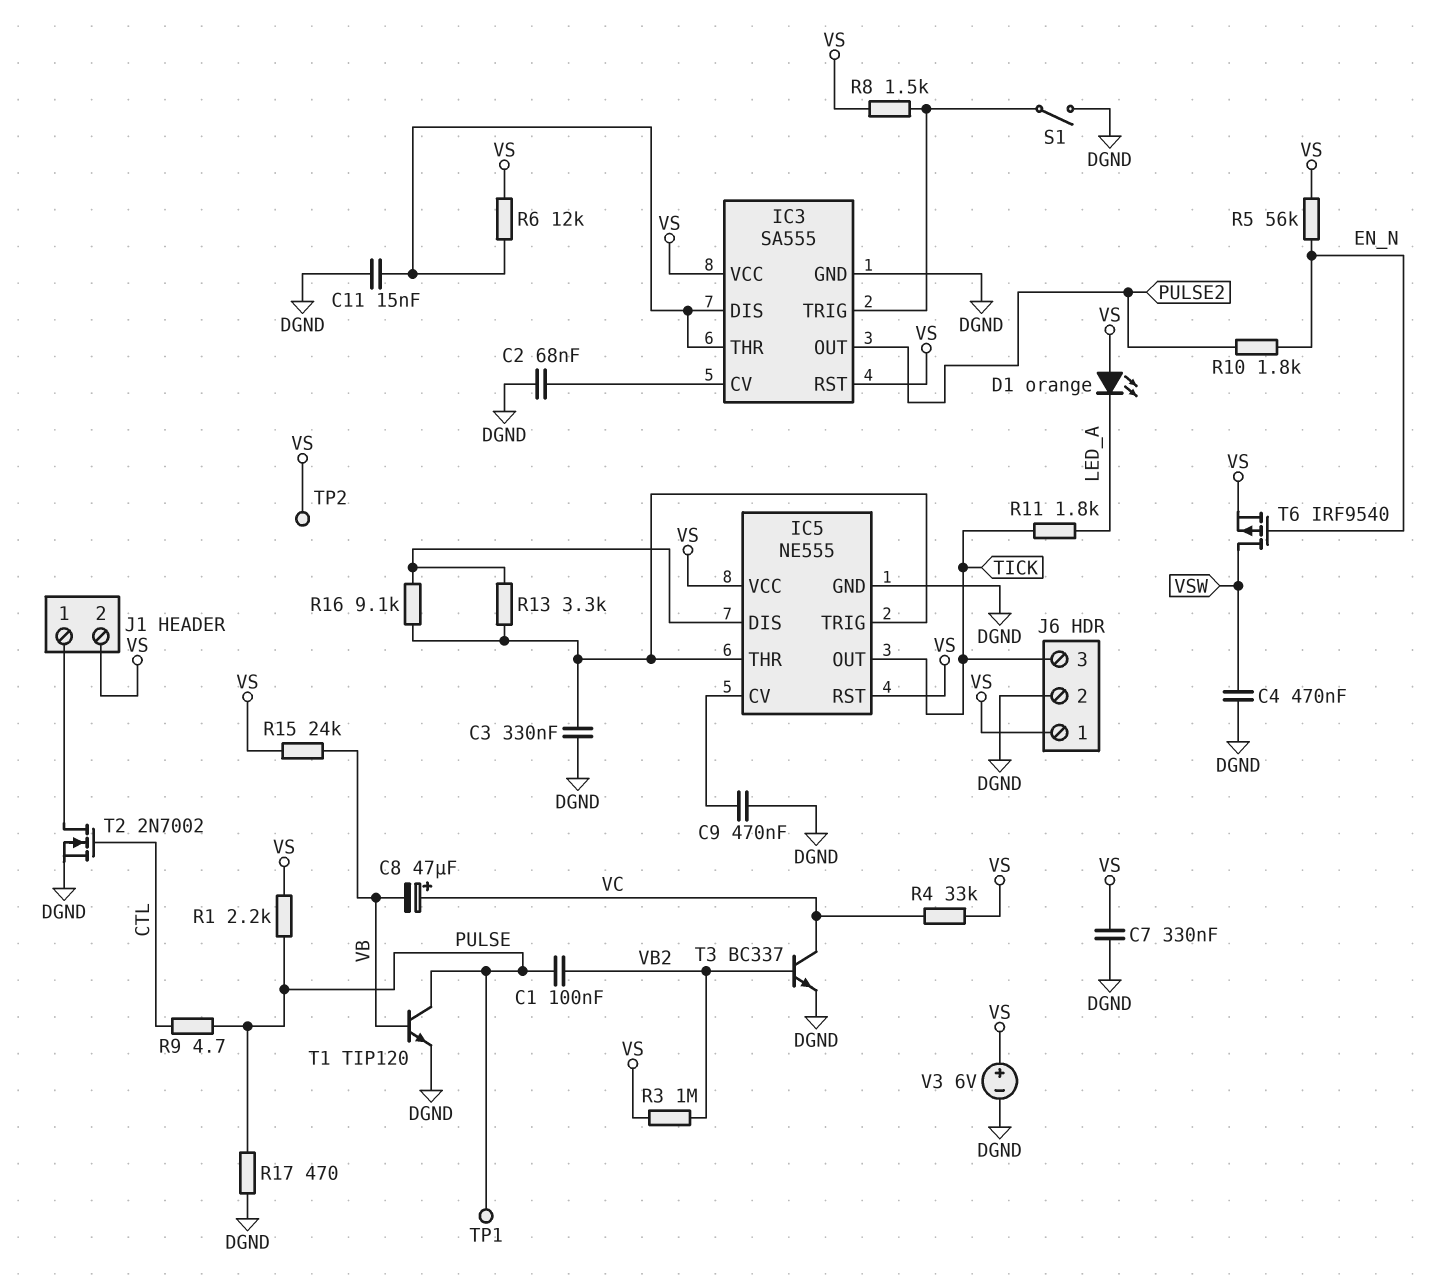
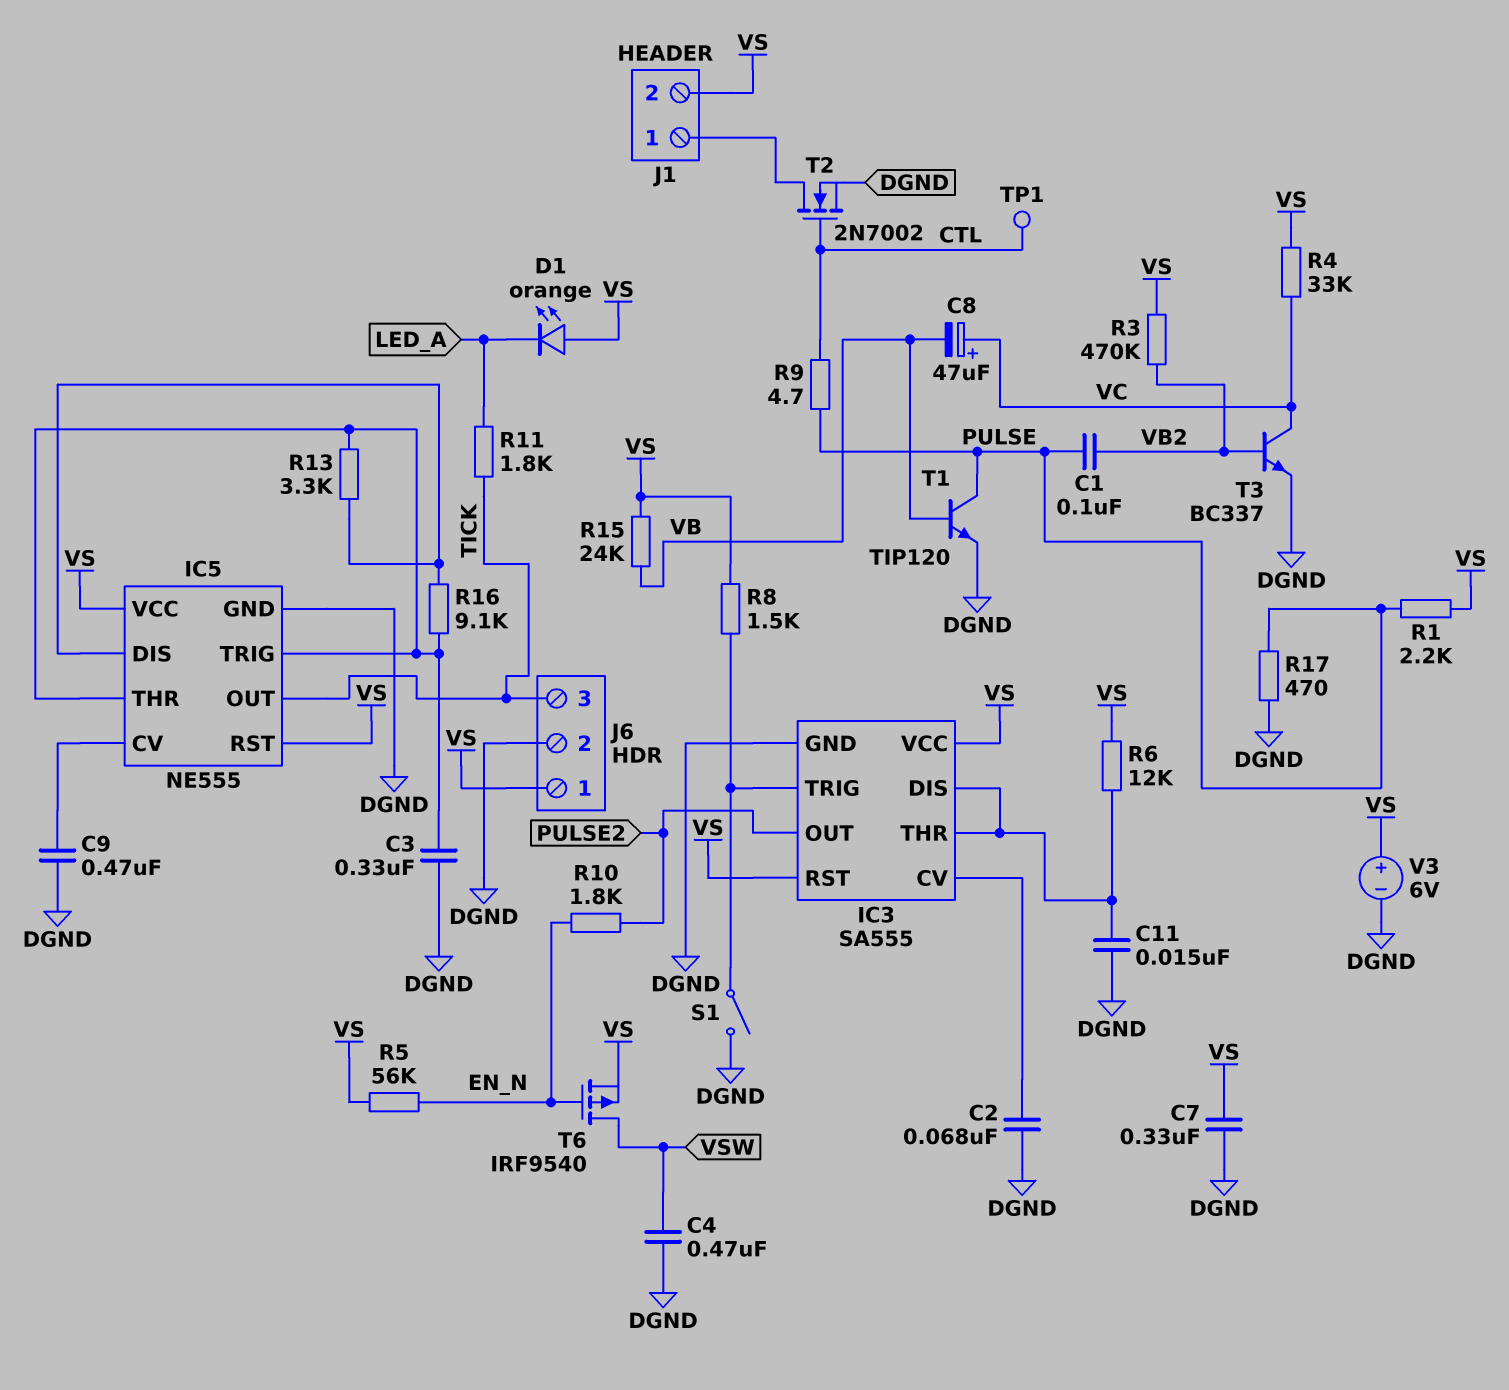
R3: 1M (VB2, VS) -> 470k (VB2, VS)
TP1: test point (PULSE) -> test point (CTL)
TP2: test point (VS) -> none

